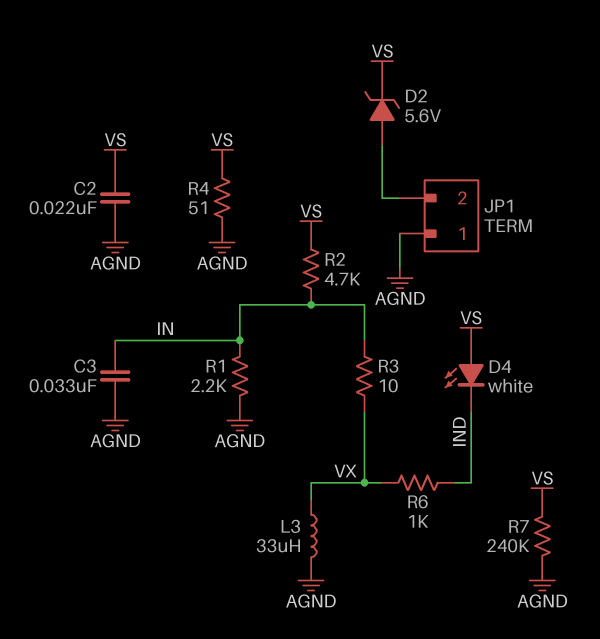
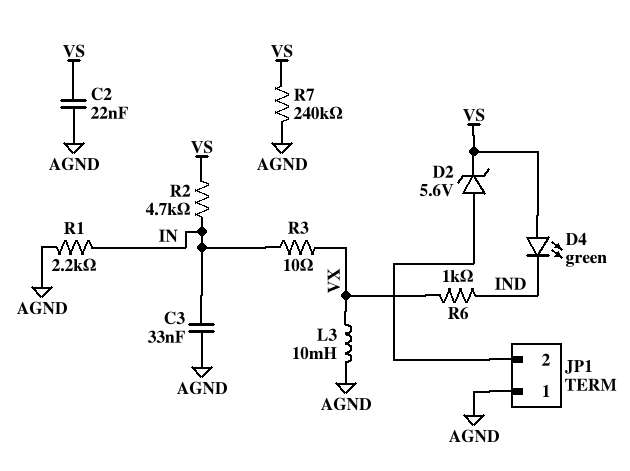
D4: LED white (A VS, K IND) -> LED green (A VS, K IND)
L3: 33uH (AGND, VX) -> 10mH (AGND, VX)
R4: 51 (AGND, VS) -> none

